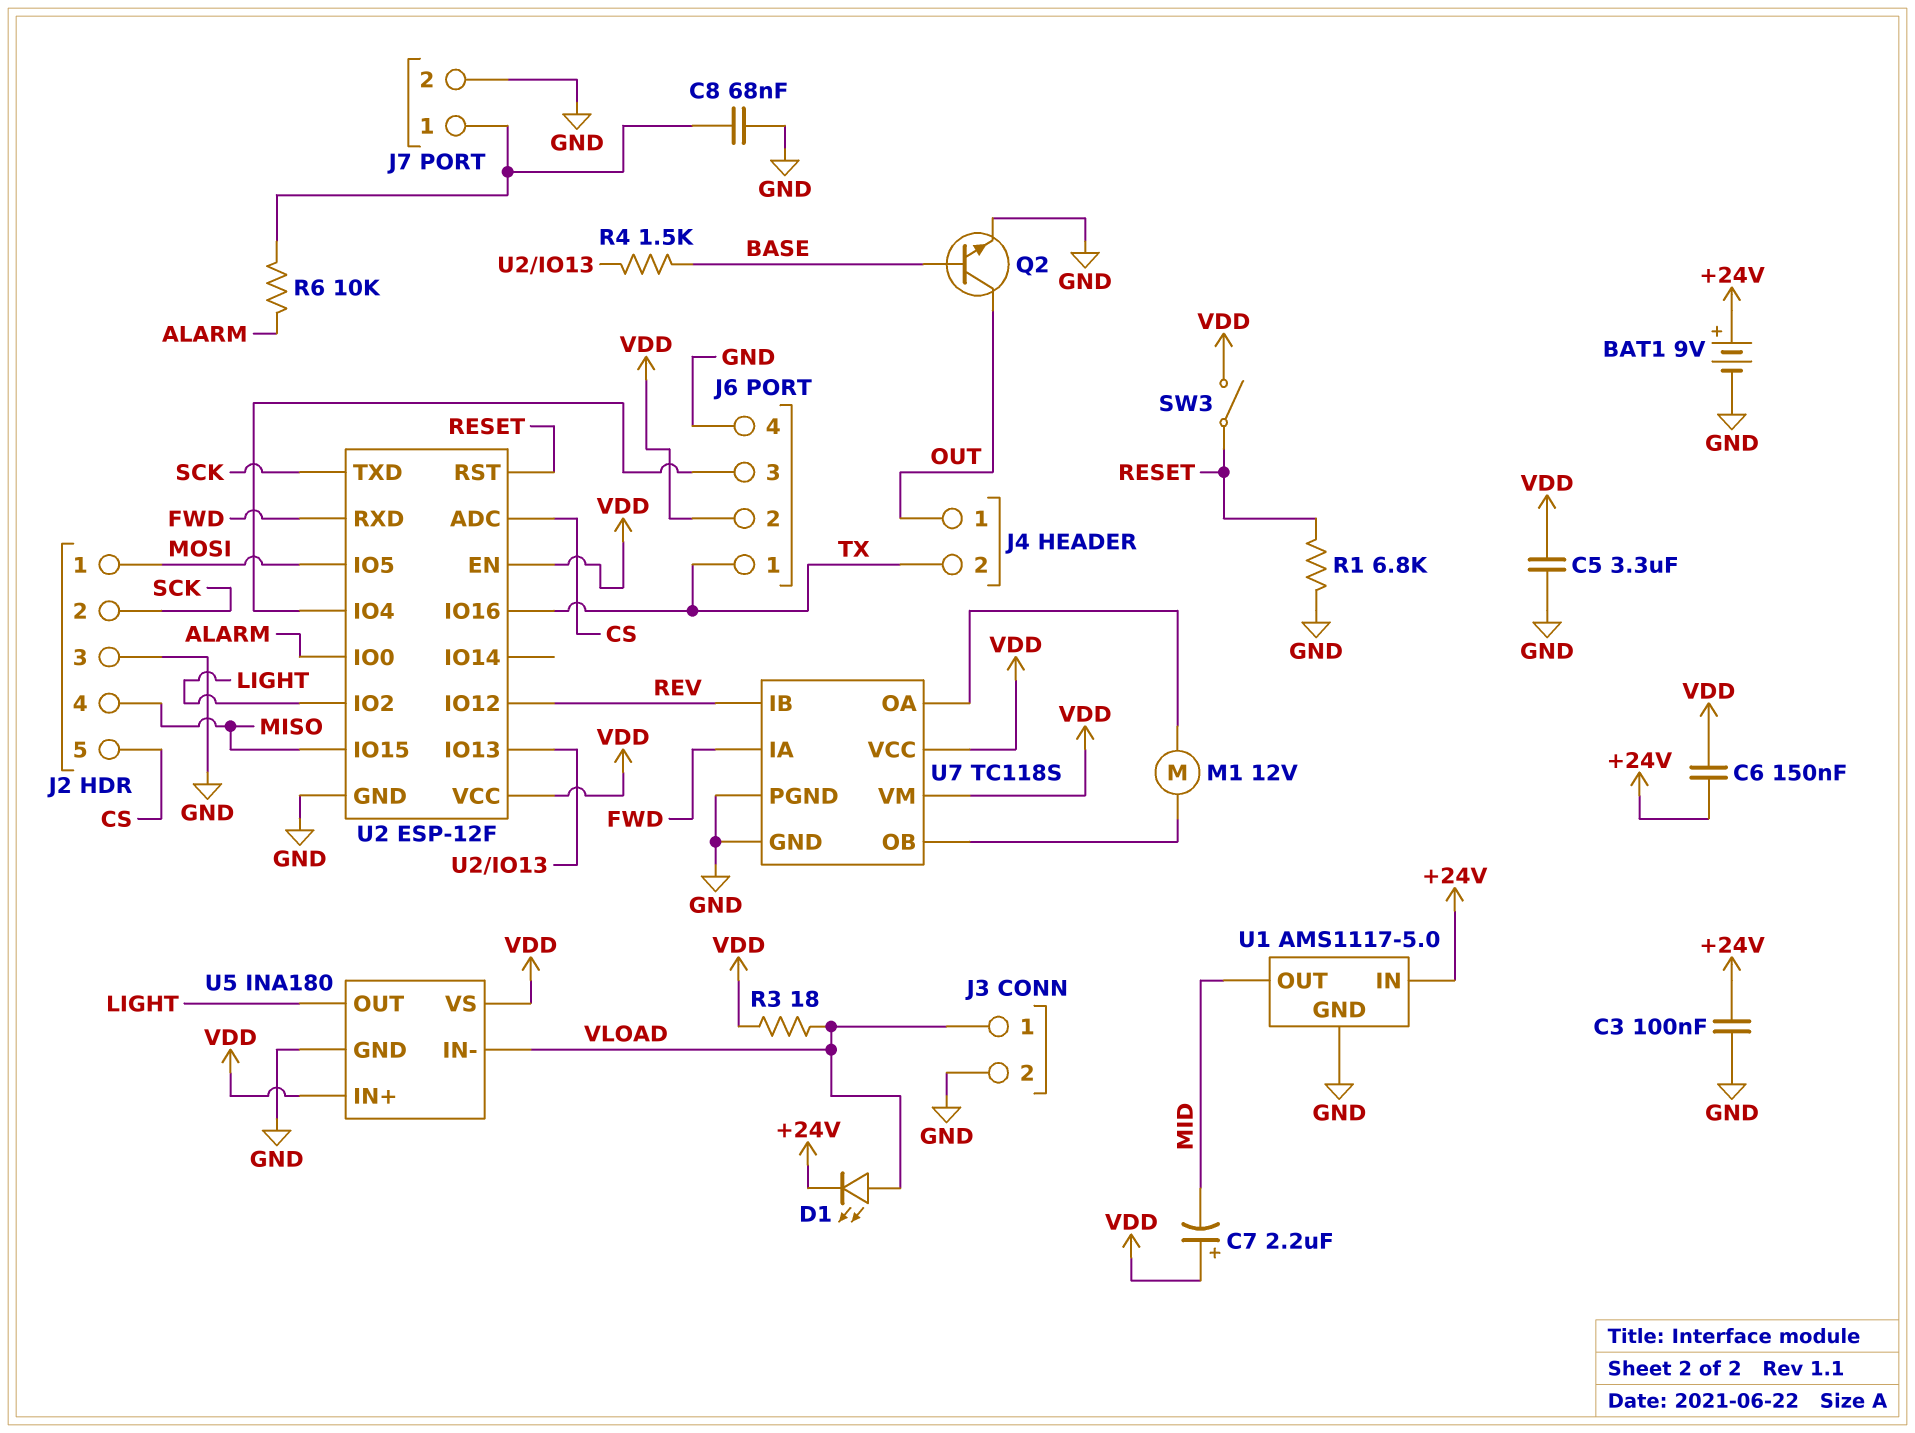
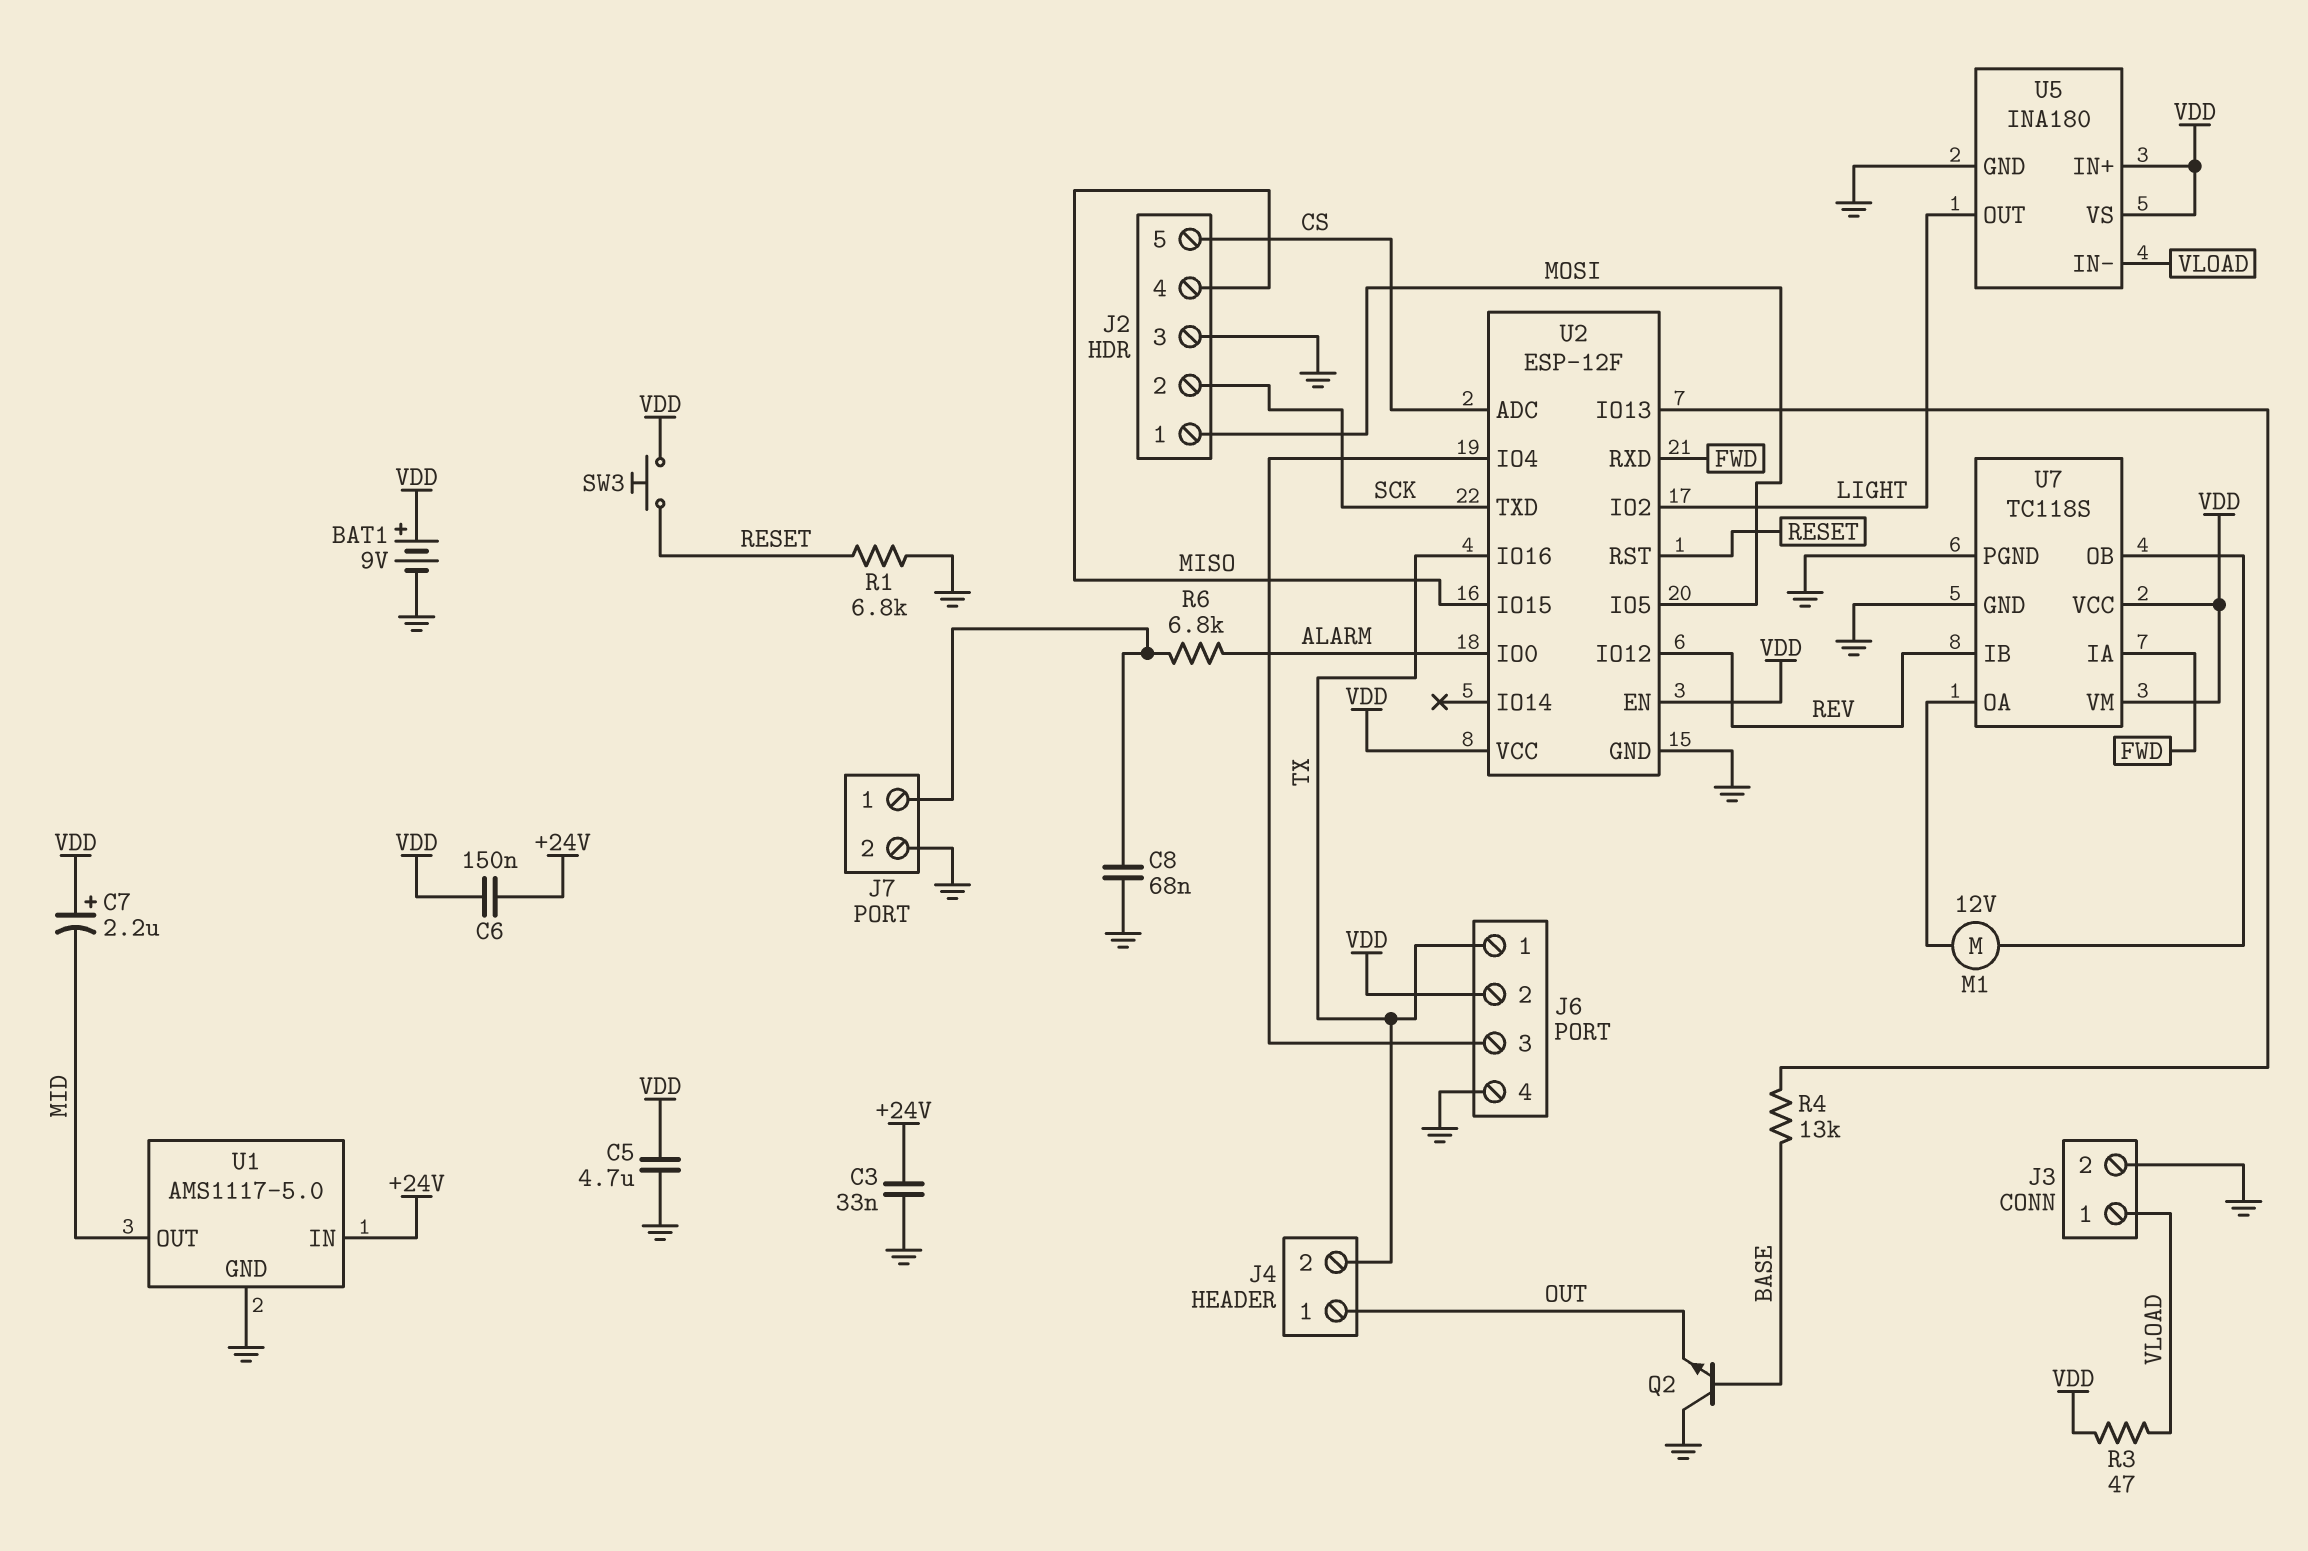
BAT1: 9V (plus +24V, minus GND) -> 9V (plus VDD, minus GND)
C3: 100nF (+24V, GND) -> 33nF (+24V, GND)
C5: 3.3uF (GND, VDD) -> 4.7uF (GND, VDD)
D1: LED (A VLOAD, K +24V) -> none
Q2: NPN (B BASE, C OUT, E GND) -> NPN (B BASE, C GND, E OUT)
R3: 18 (VDD, VLOAD) -> 47 (VDD, VLOAD)
R4: 1.5k (BASE, U2/IO13) -> 13k (BASE, U2/IO13)
R6: 10k (ALARM, J7/1) -> 6.8k (ALARM, J7/1)
SW3: switch (RESET, VDD) -> button (RESET, VDD)

